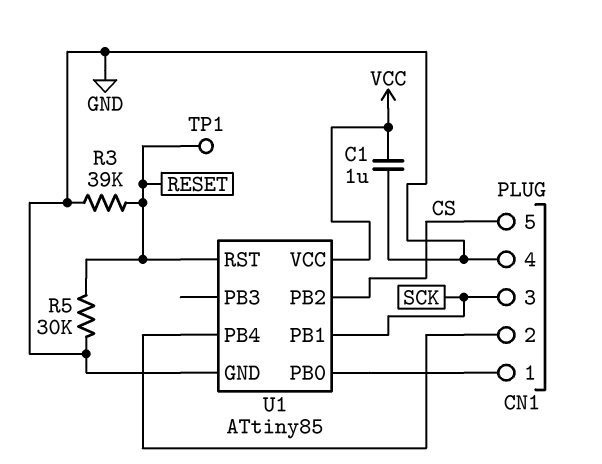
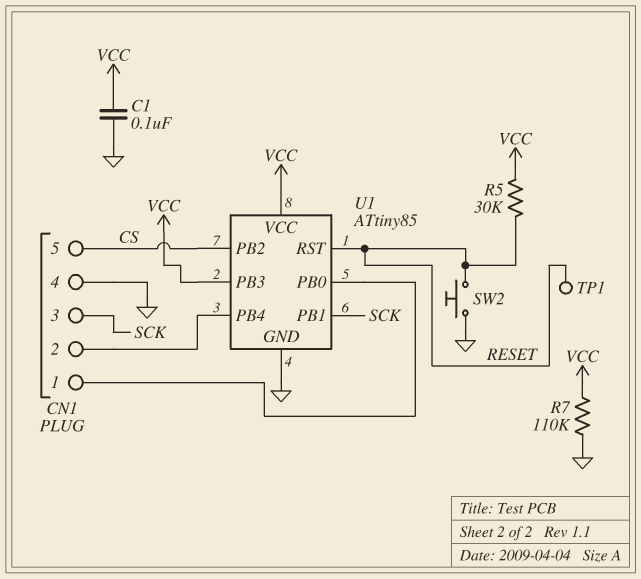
C1: 1uF (GND, VCC) -> 100nF (GND, VCC)
R3: 39k (GND, RESET) -> none
R5: 30k (GND, RESET) -> 30k (RESET, VCC)
R7: none -> 110k (GND, VCC)
SW2: none -> button (GND, RESET)
U1 pin PB3: none -> VCC

